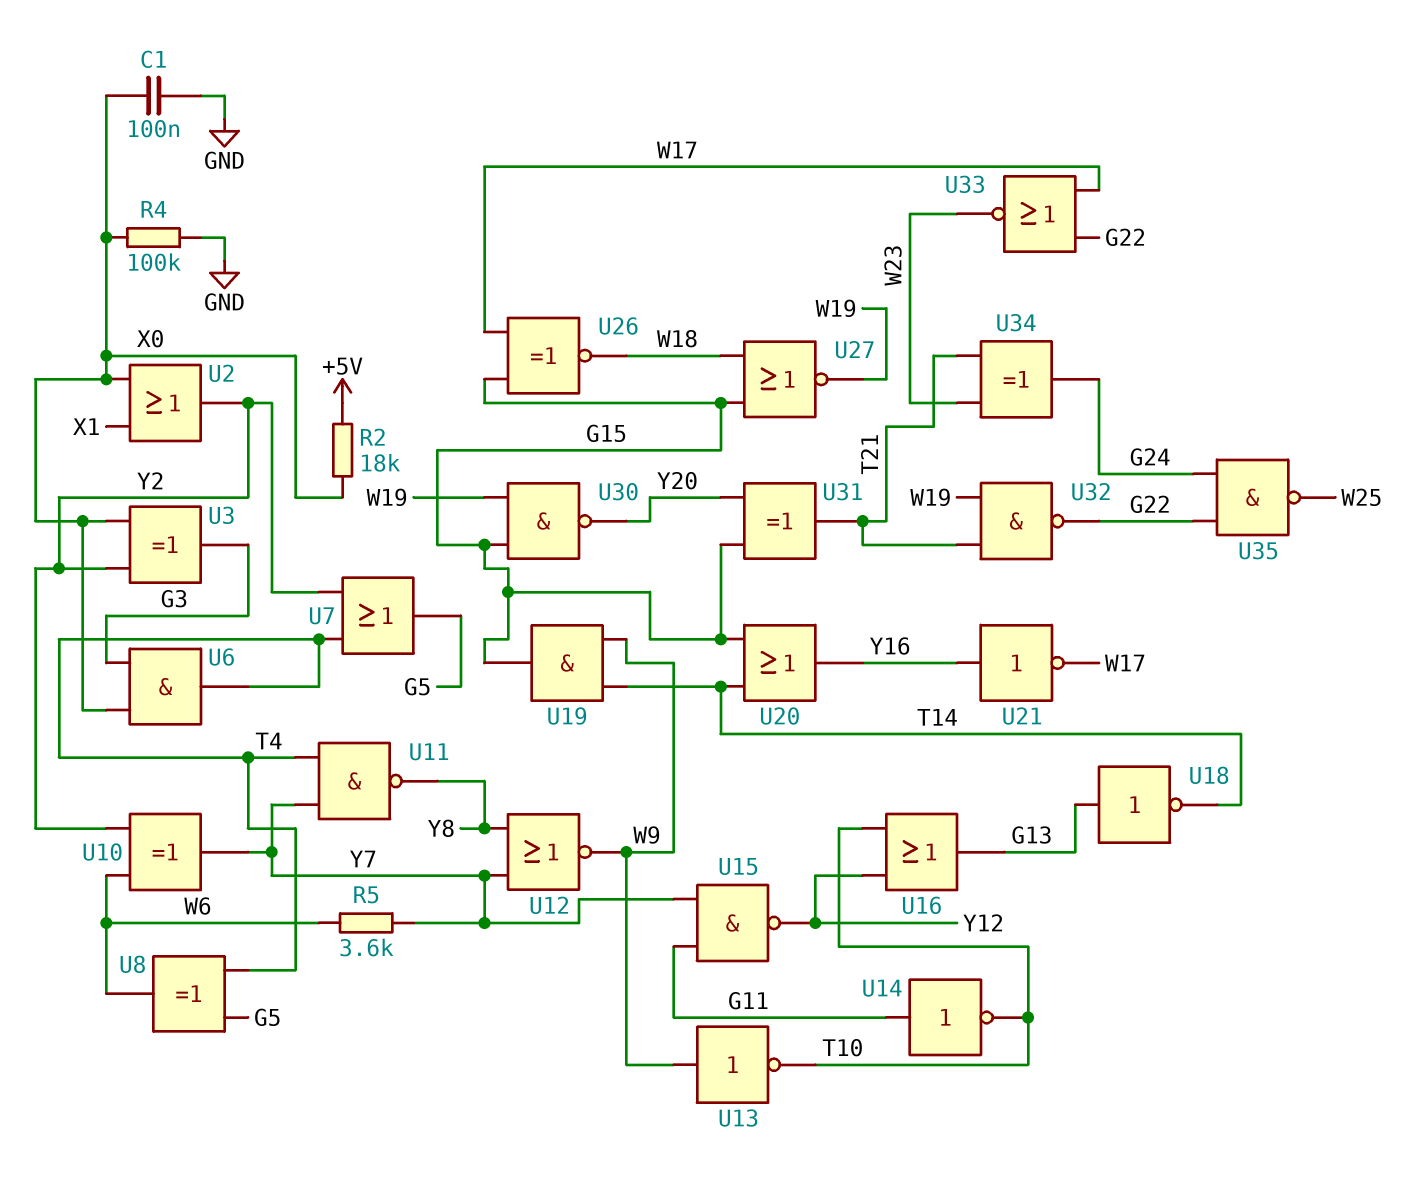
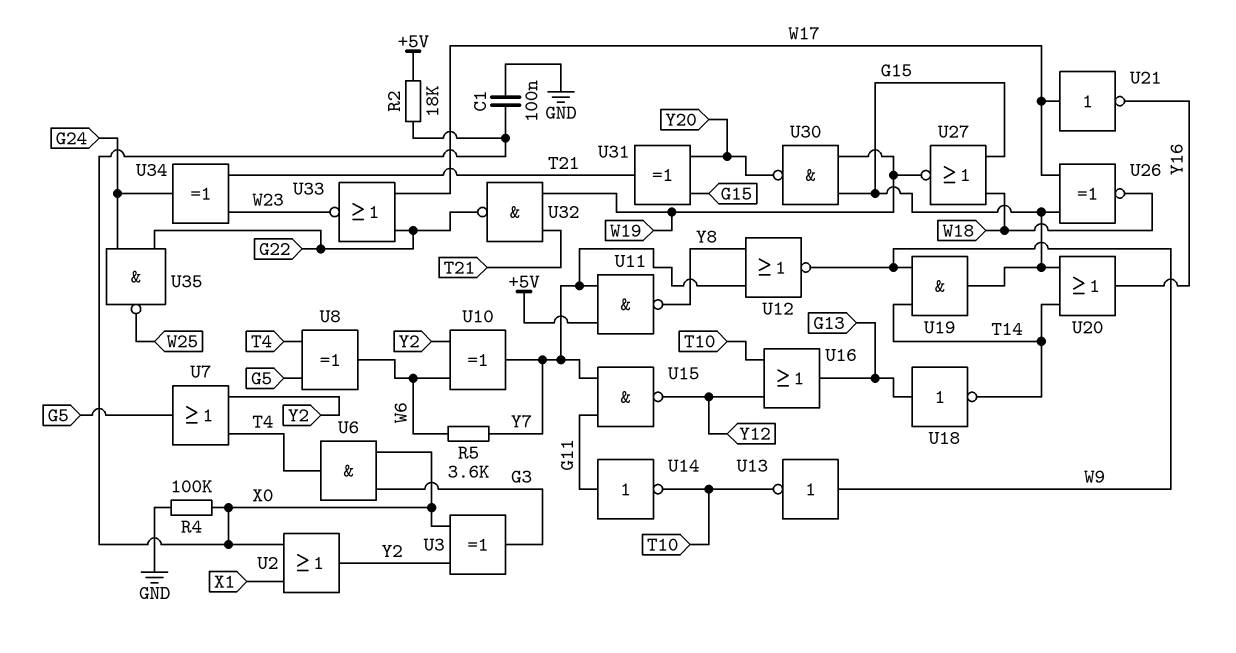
U11: NAND (in T4, in Y7, out Y8) -> NAND (in +5V, in Y7, out Y8)
U21: NOT (in Y16, out W17) -> NOT (in W17, out Y16)

